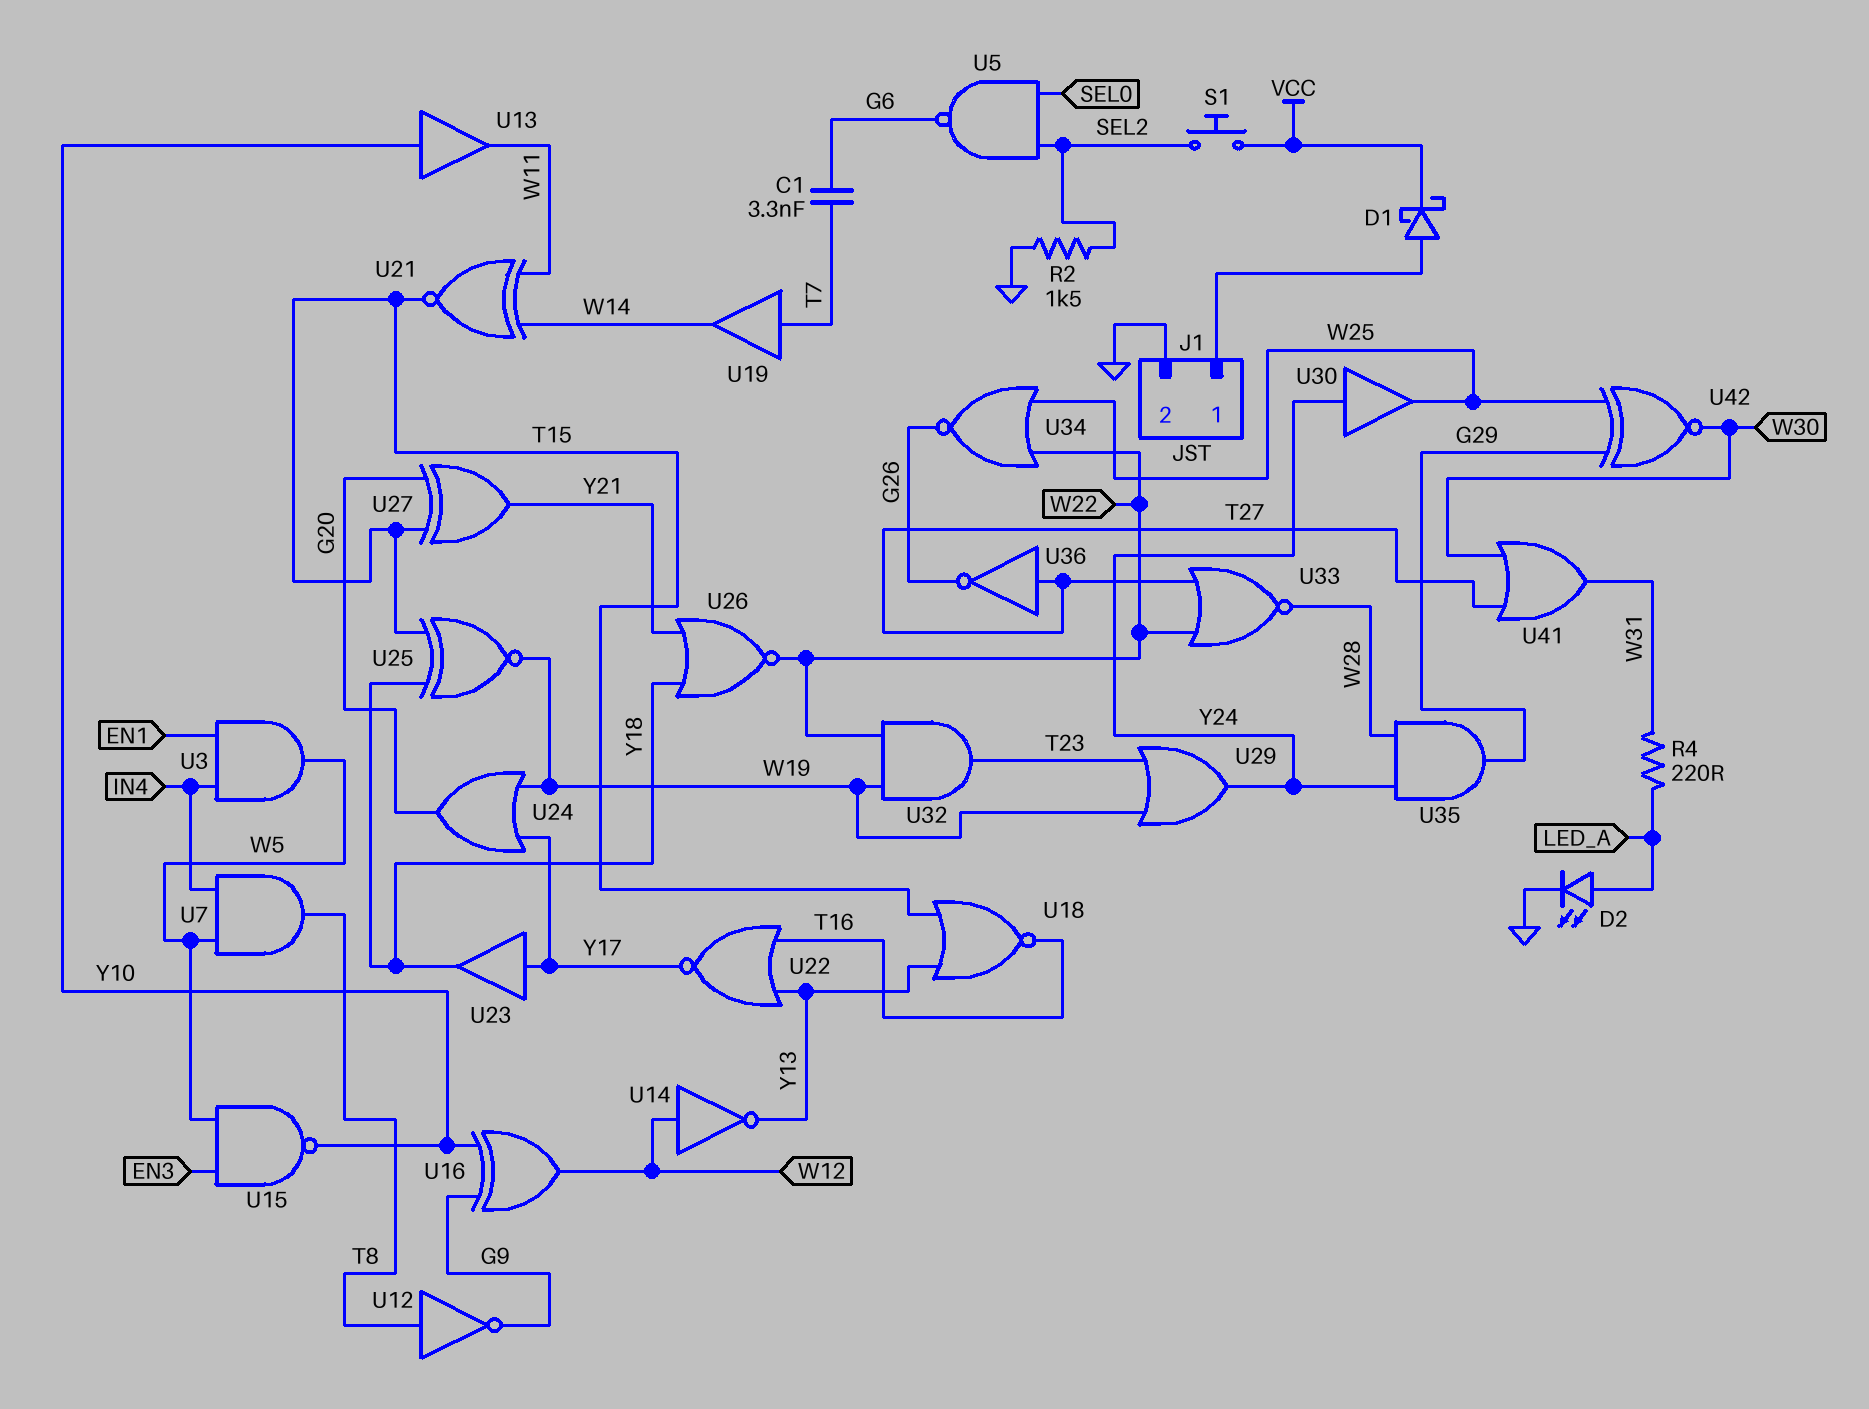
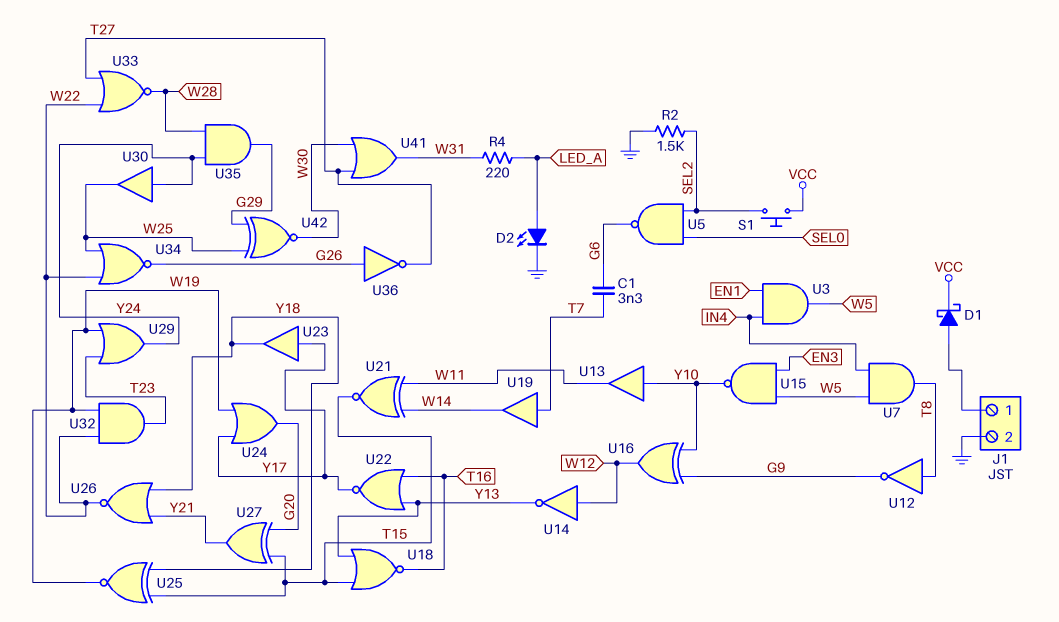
U36: NOT (in T27, out G26) -> NOT (in G26, out T27)

